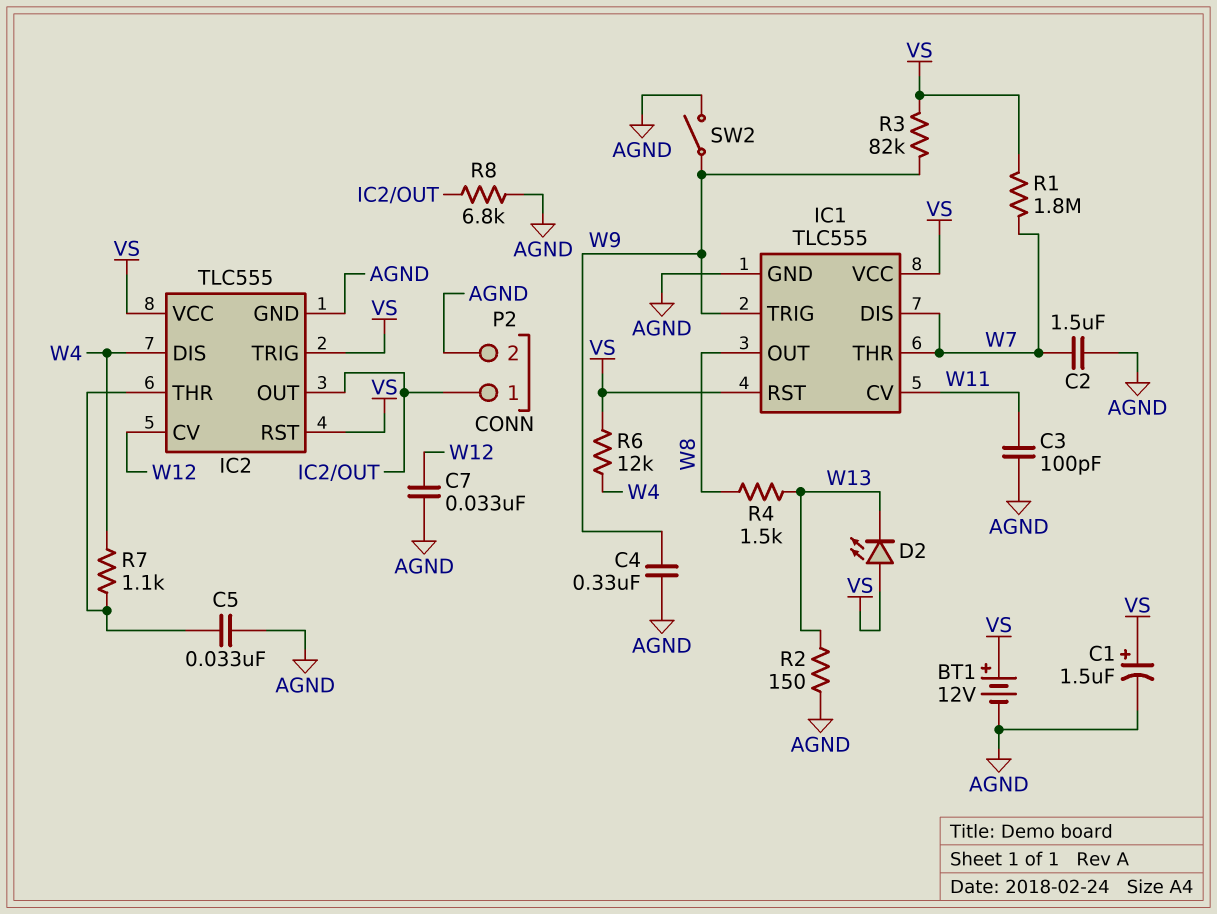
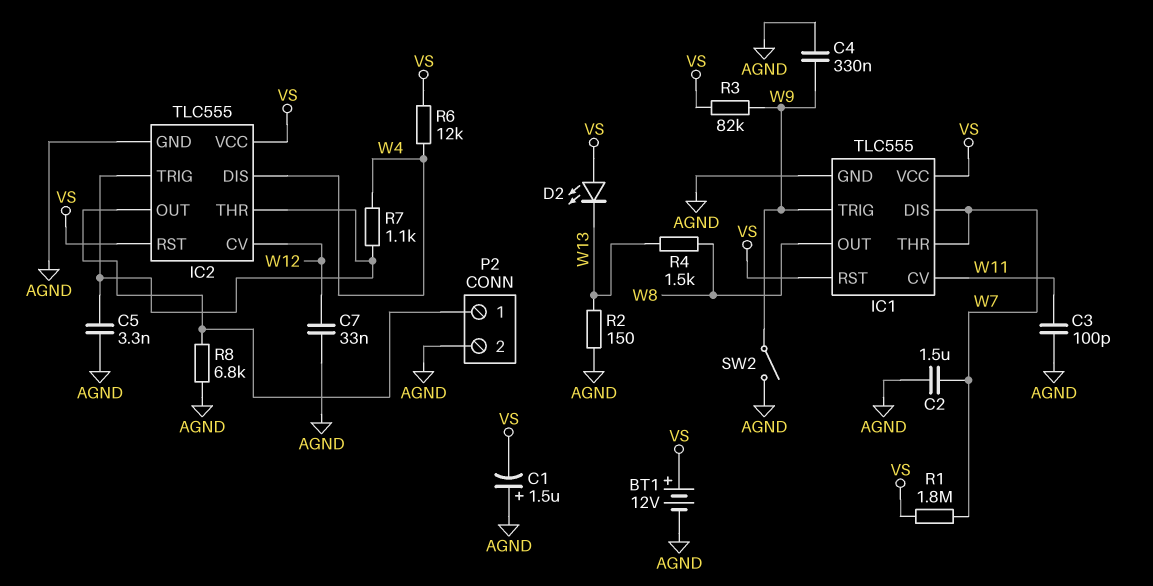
C1: 1.5uF (plus VS, minus AGND) -> 1.5uF (plus AGND, minus VS)
C5: 33nF (AGND, IC2/THR) -> 3.3nF (AGND, IC2/THR)
IC2 pin TRIG: VS -> IC2/THR

